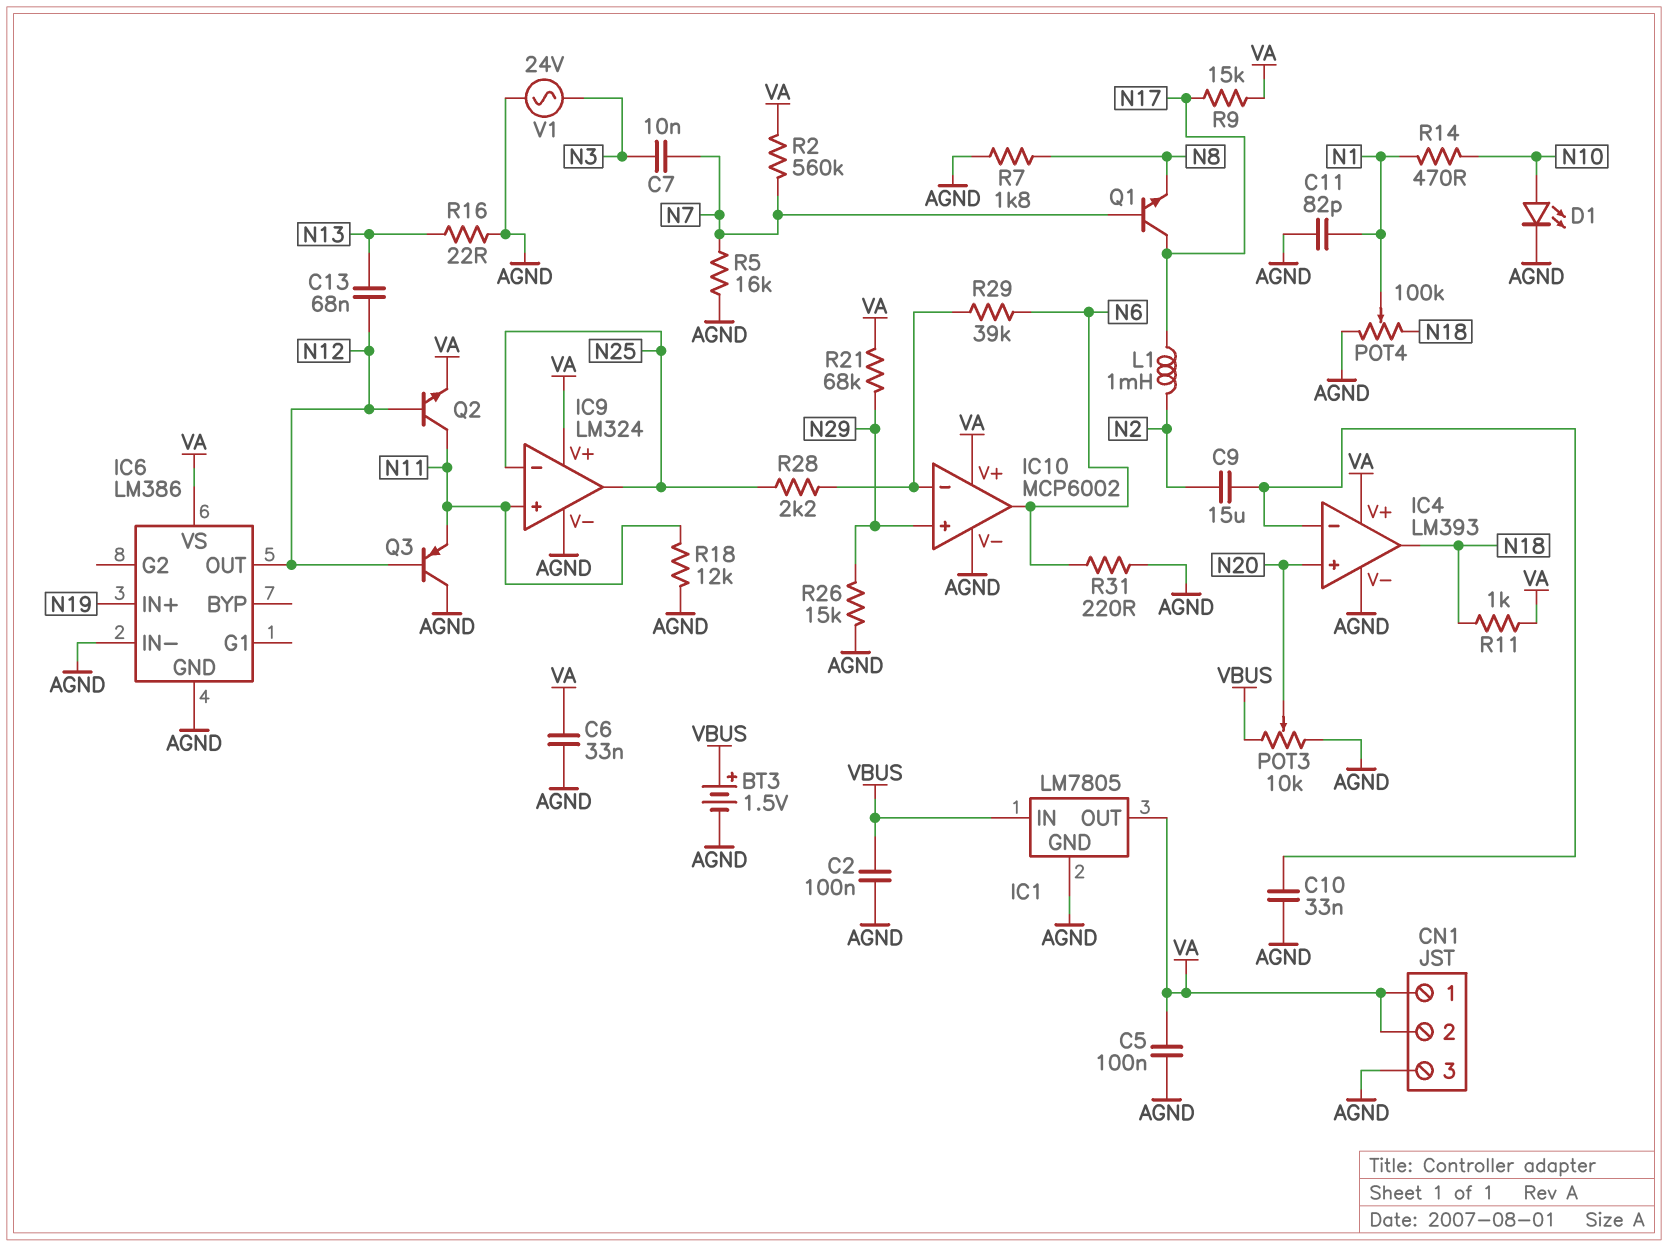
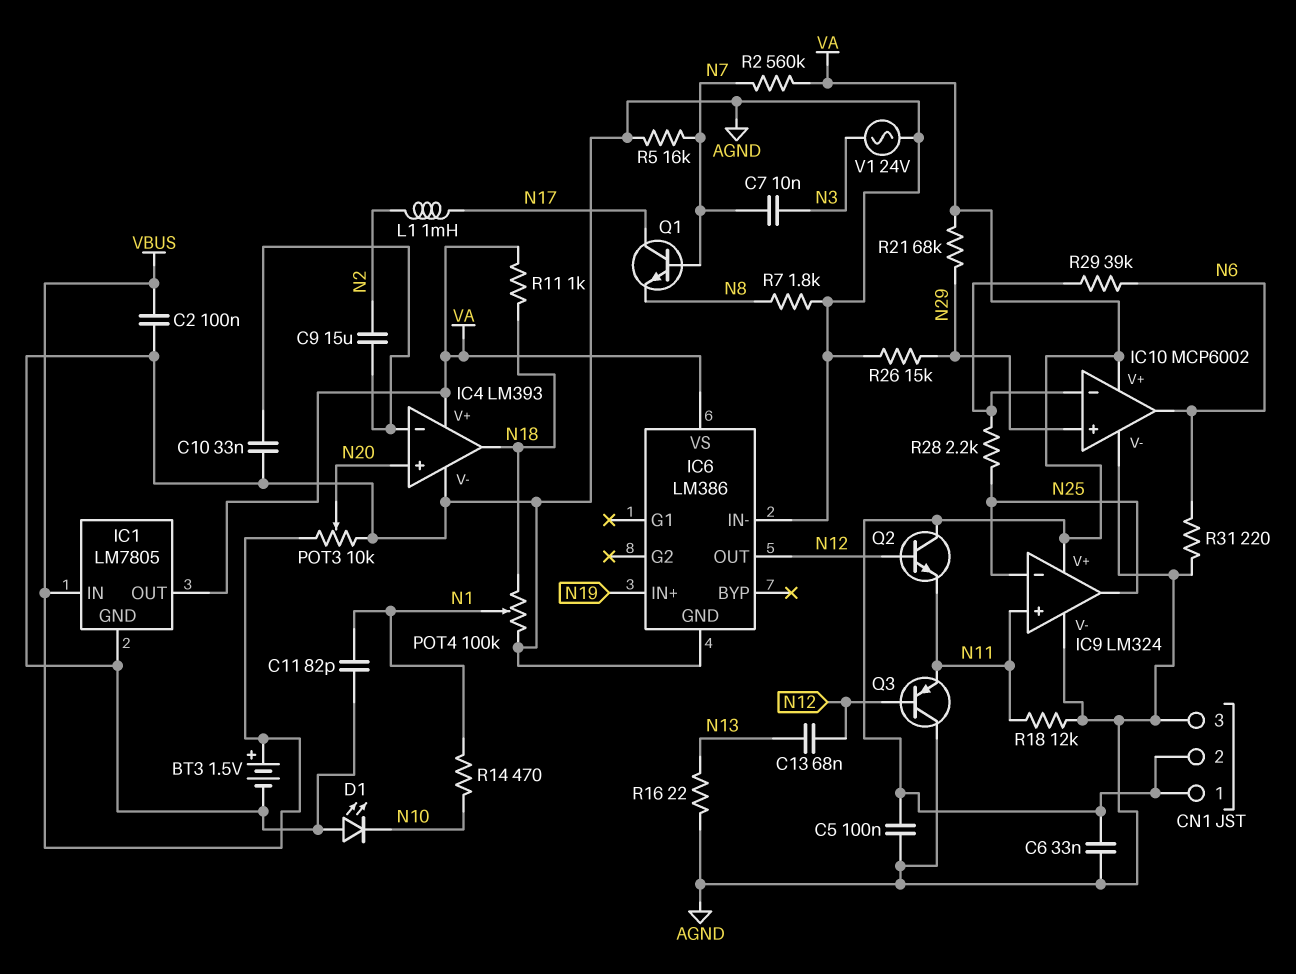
D1: LED (A N10, K AGND) -> LED (A AGND, K N10)
Q2: NPN (B N12, C N11, E VA) -> NPN (B N12, C VA, E N11)
R9: 15k (N17, VA) -> none

